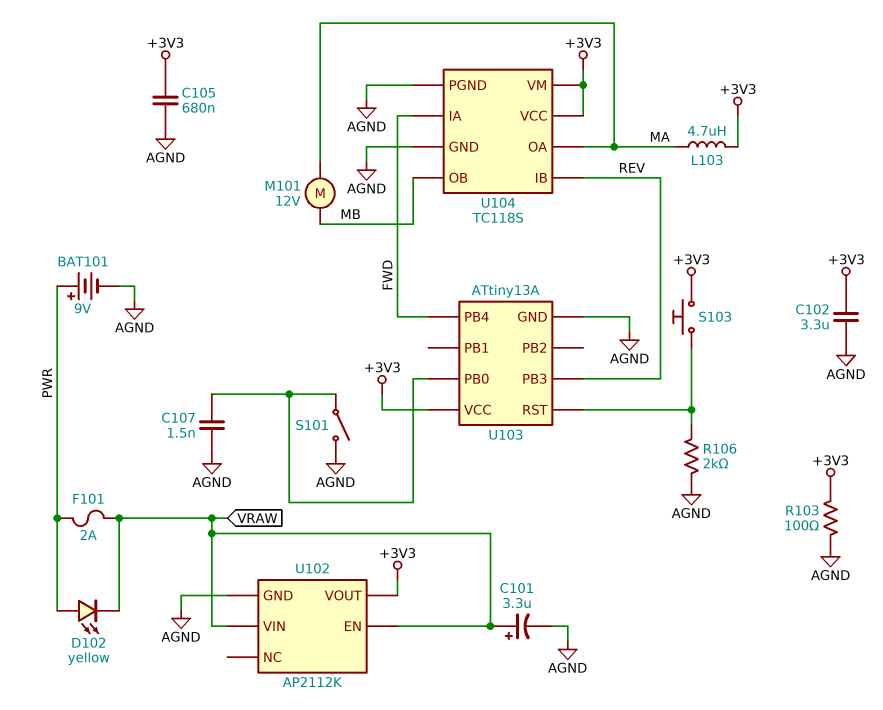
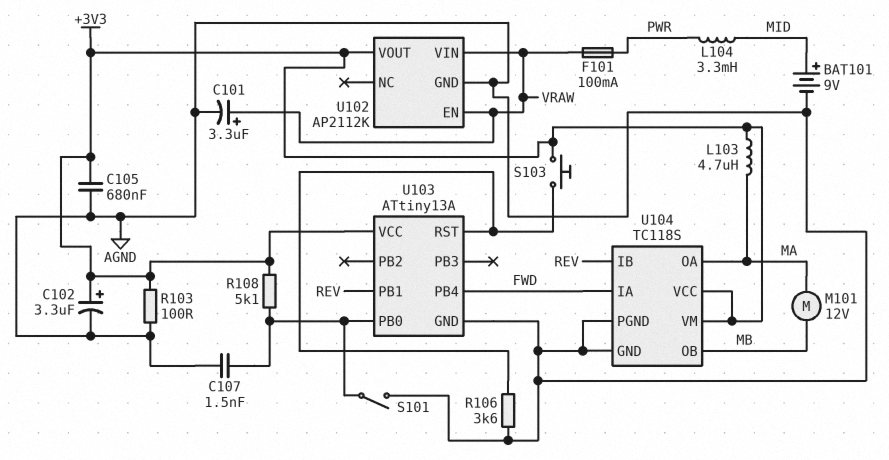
BAT101: 9V (plus PWR, minus AGND) -> 9V (plus MID, minus AGND)
C102: 3.3uF (+3V3, AGND) -> 3.3uF (plus +3V3, minus AGND)
D102: LED yellow (A PWR, K VRAW) -> none
F101: 2A (PWR, VRAW) -> 100mA (PWR, VRAW)
L104: none -> 3.3mH (MID, PWR)
R106: 2k (AGND, U103/RST) -> 3.6k (AGND, U103/RST)
R108: none -> 5.1k (+3V3, U103/PB0)
U103 pin PB1: none -> REV
U103 pin PB3: REV -> none

